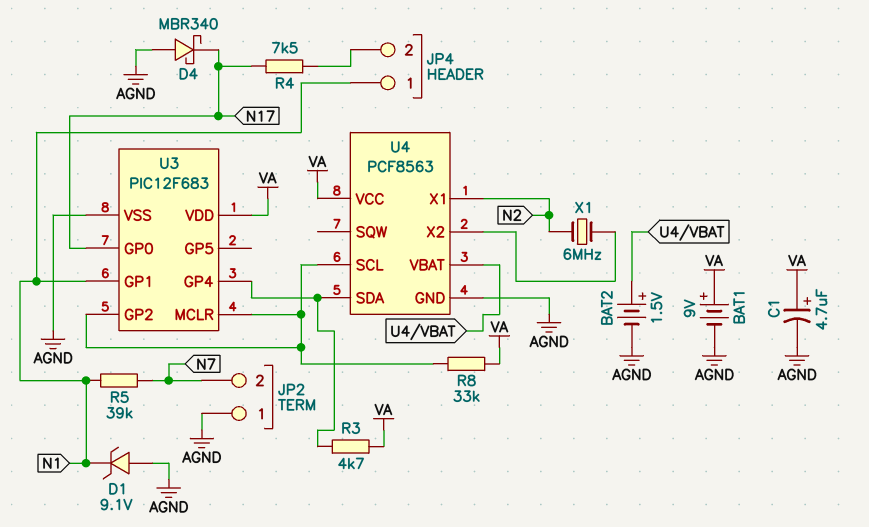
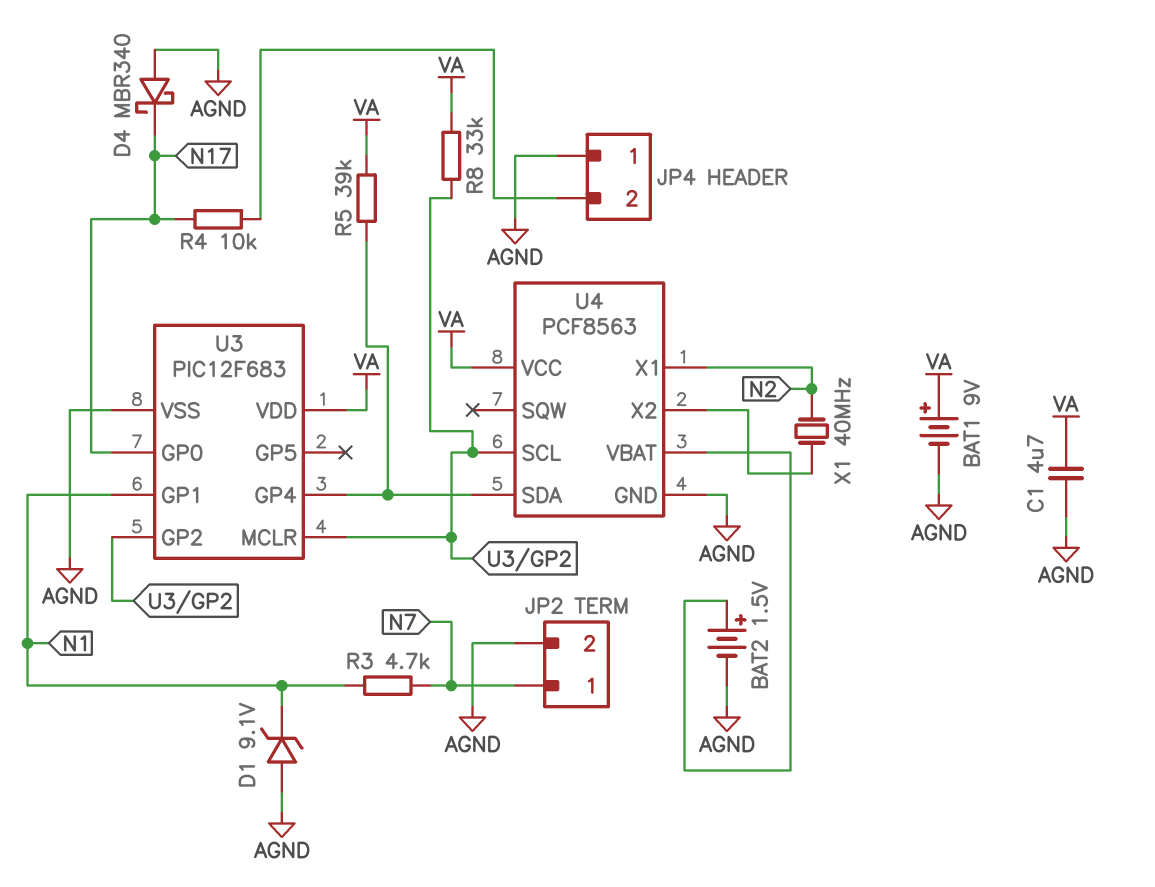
C1: 4.7uF (plus VA, minus AGND) -> 4.7uF (AGND, VA)
JP2 pin 1: AGND -> N7
JP2 pin 2: N7 -> AGND
JP4 pin 1: N1 -> AGND
R3: 4.7k (U3/GP4, VA) -> 4.7k (N1, N7)
R4: 7.5k (JP4/2, N17) -> 10k (JP4/2, N17)
R5: 39k (N1, N7) -> 39k (U3/GP4, VA)
X1: 6MHz (N2, U4/X2) -> 40MHz (N2, U4/X2)

